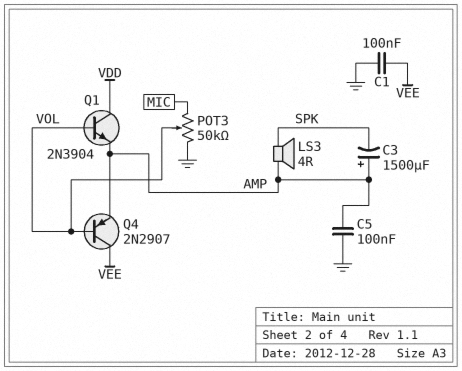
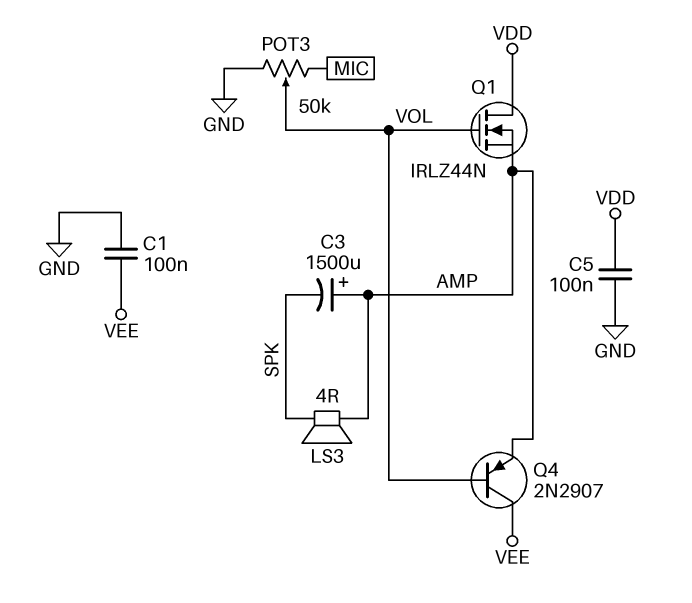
C5: 100nF (AMP, GND) -> 100nF (GND, VDD)
Q1: NPN 2N3904 (B VOL, C VDD, E AMP) -> NMOS IRLZ44N (G VOL, D VDD, S AMP)

